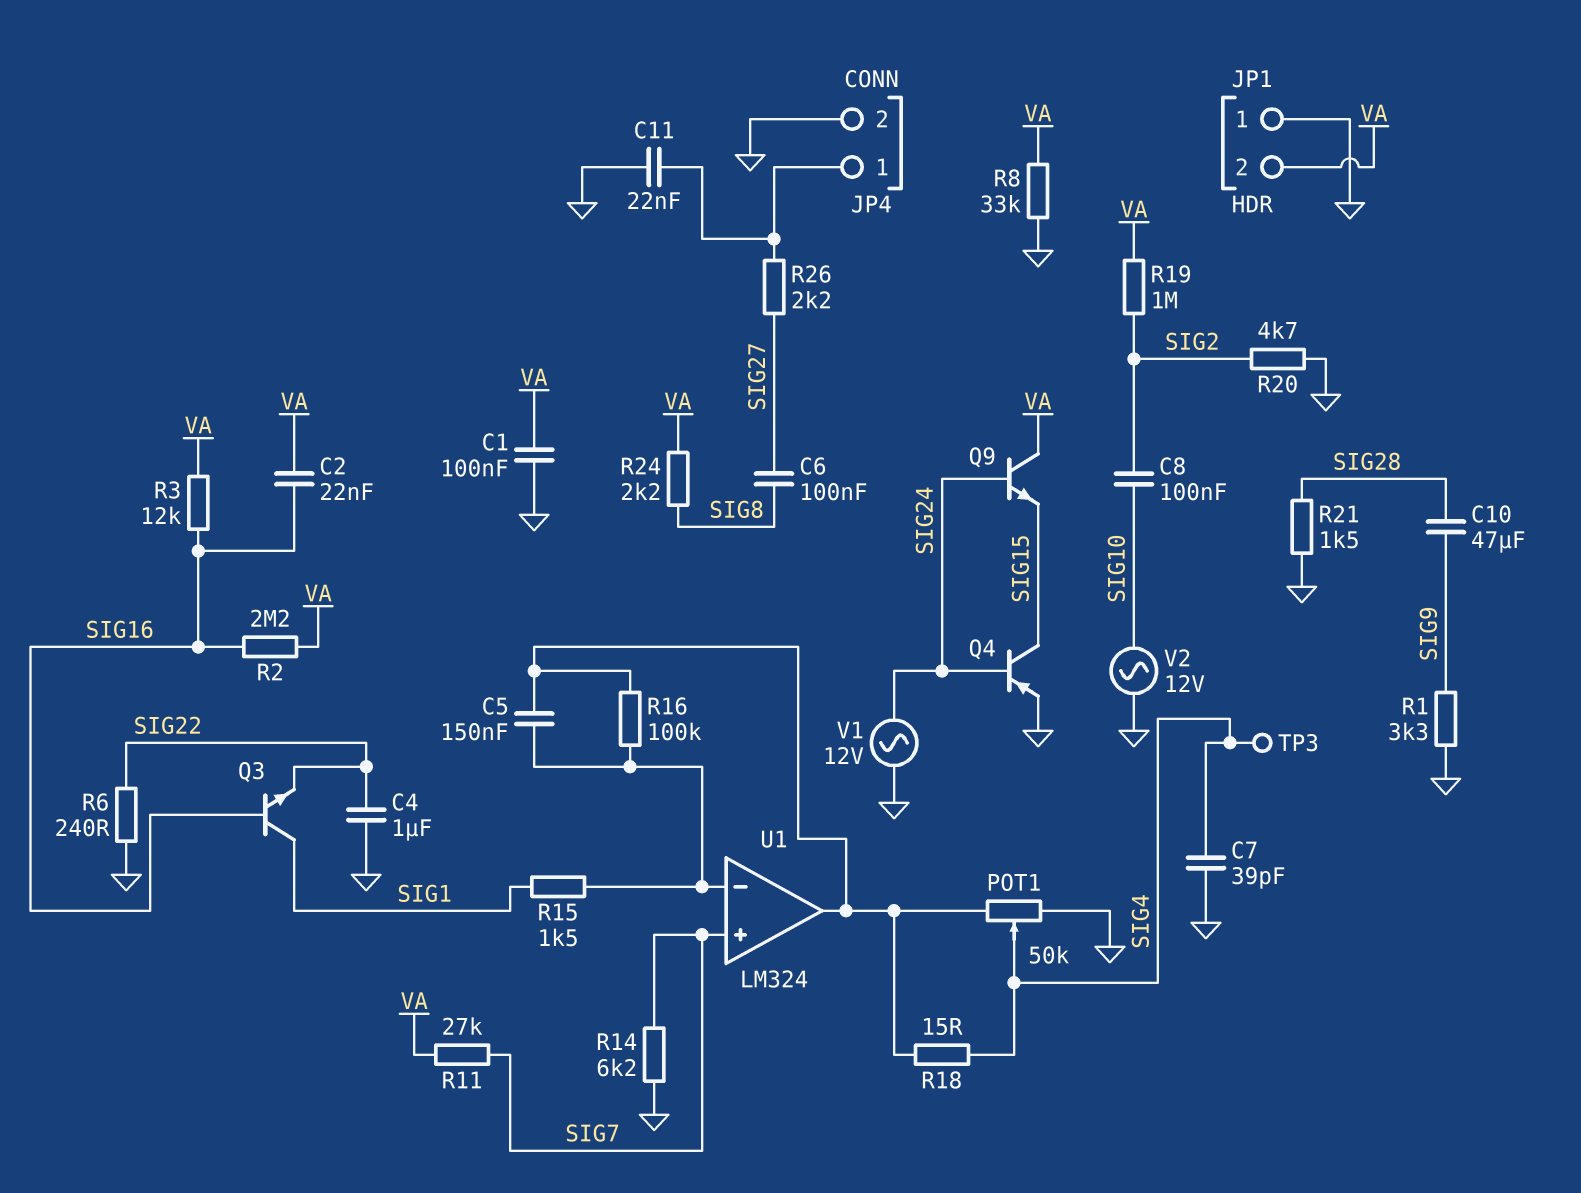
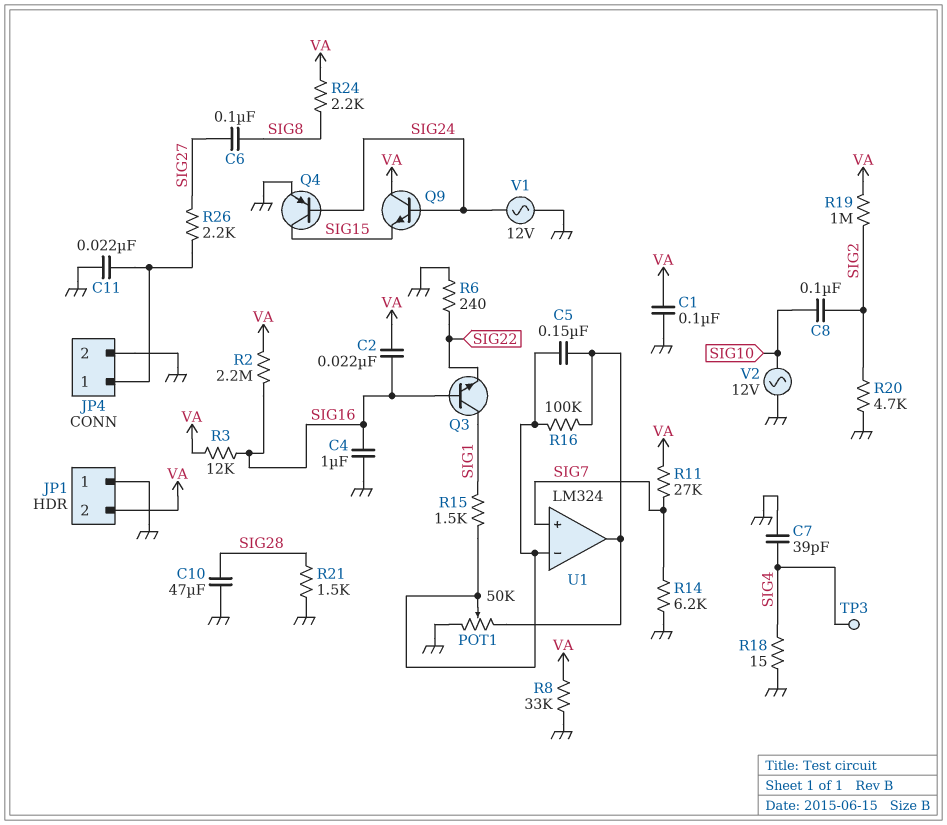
C4: 1uF (GND, SIG22) -> 1uF (GND, SIG16)
C10: 47uF (SIG9, SIG28) -> 47uF (GND, SIG28)
POT1: 50k (GND, U1/out, wiper SIG4) -> 50k (GND, U1/out, wiper U1/in-)
R1: 3.3k (GND, SIG9) -> none
R18: 15 (SIG4, U1/out) -> 15 (GND, SIG4)

